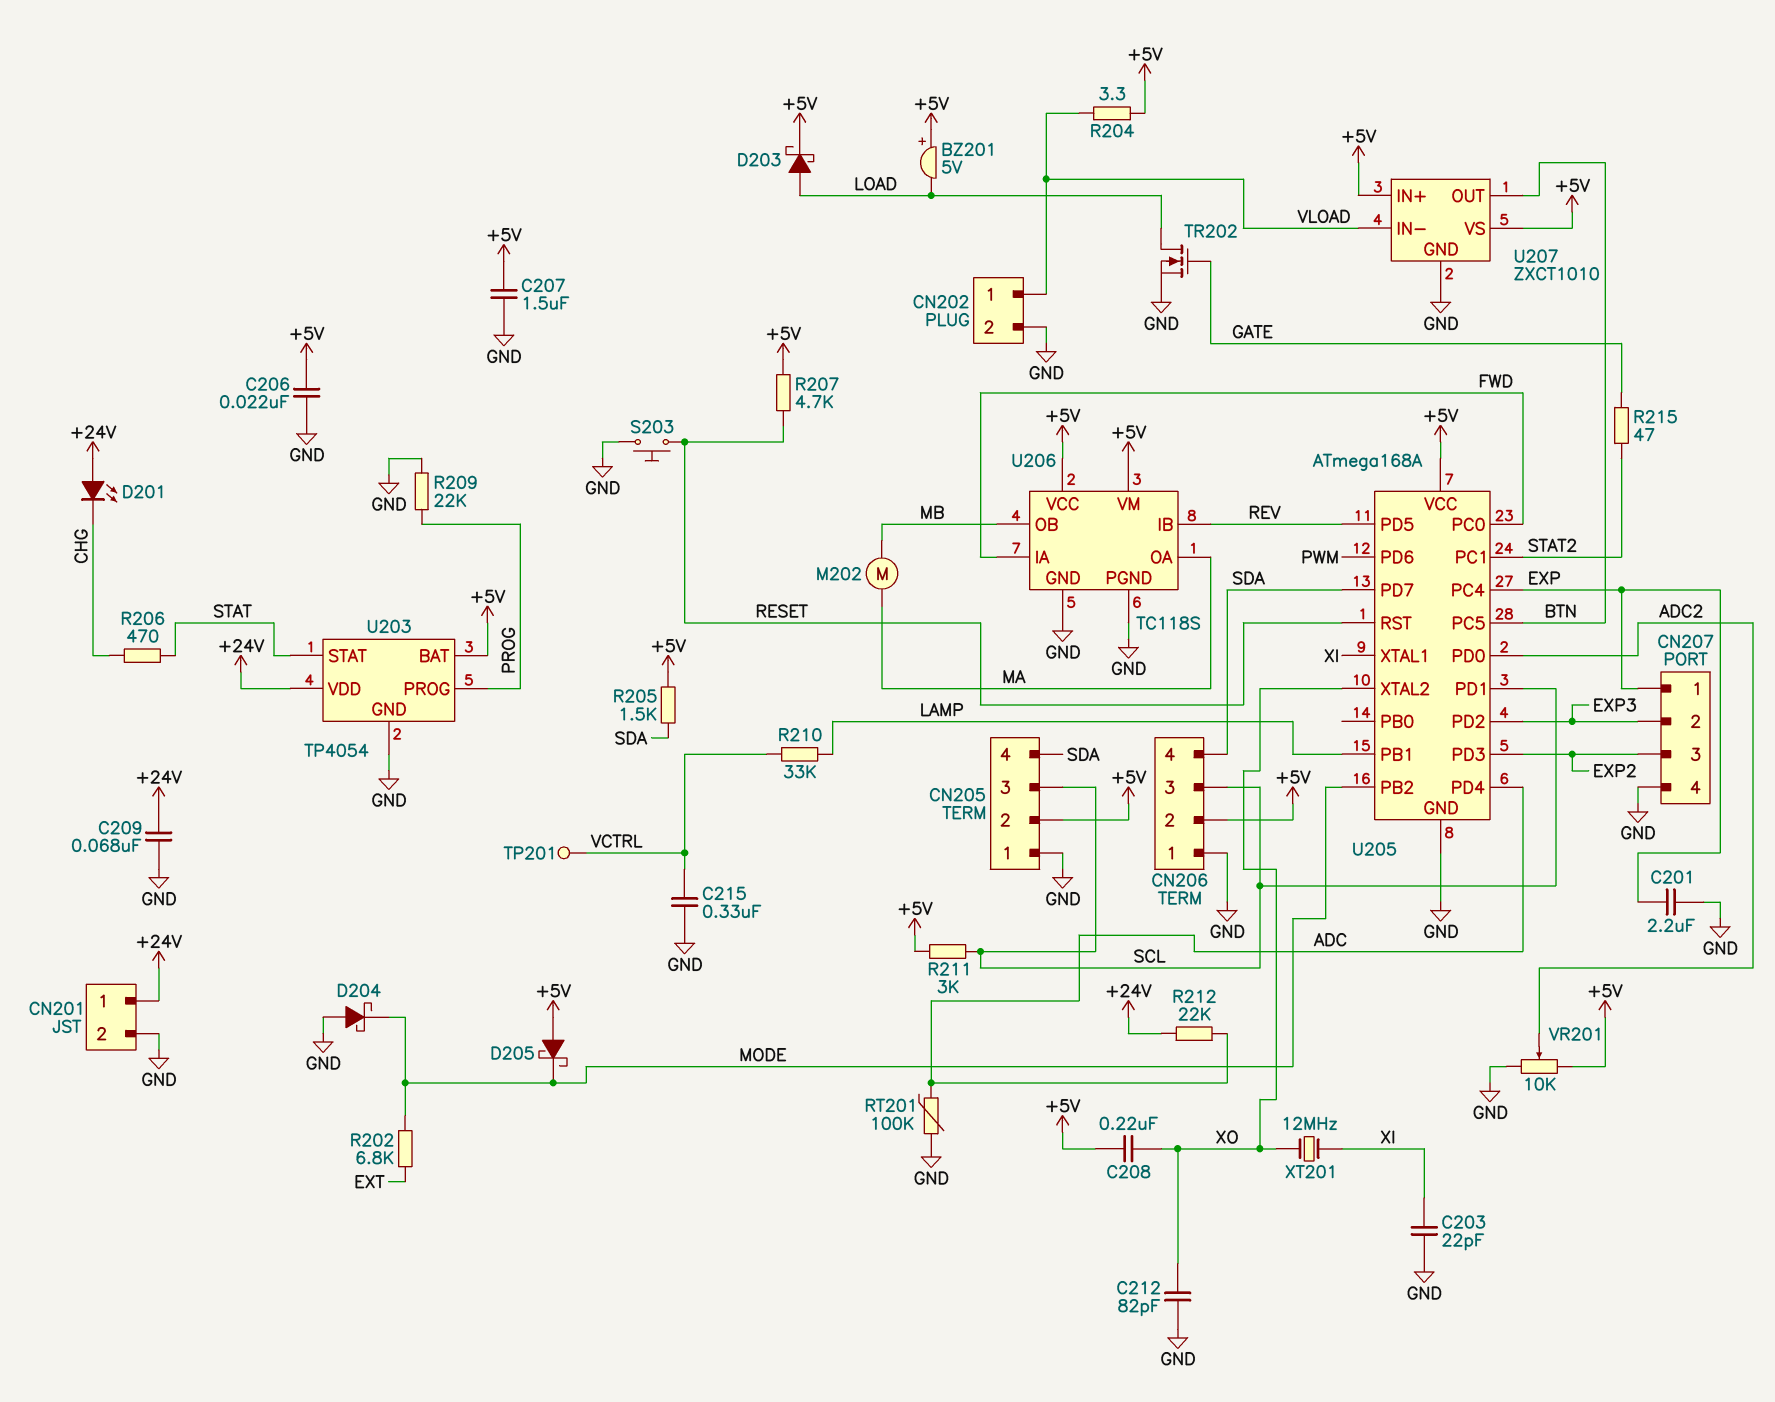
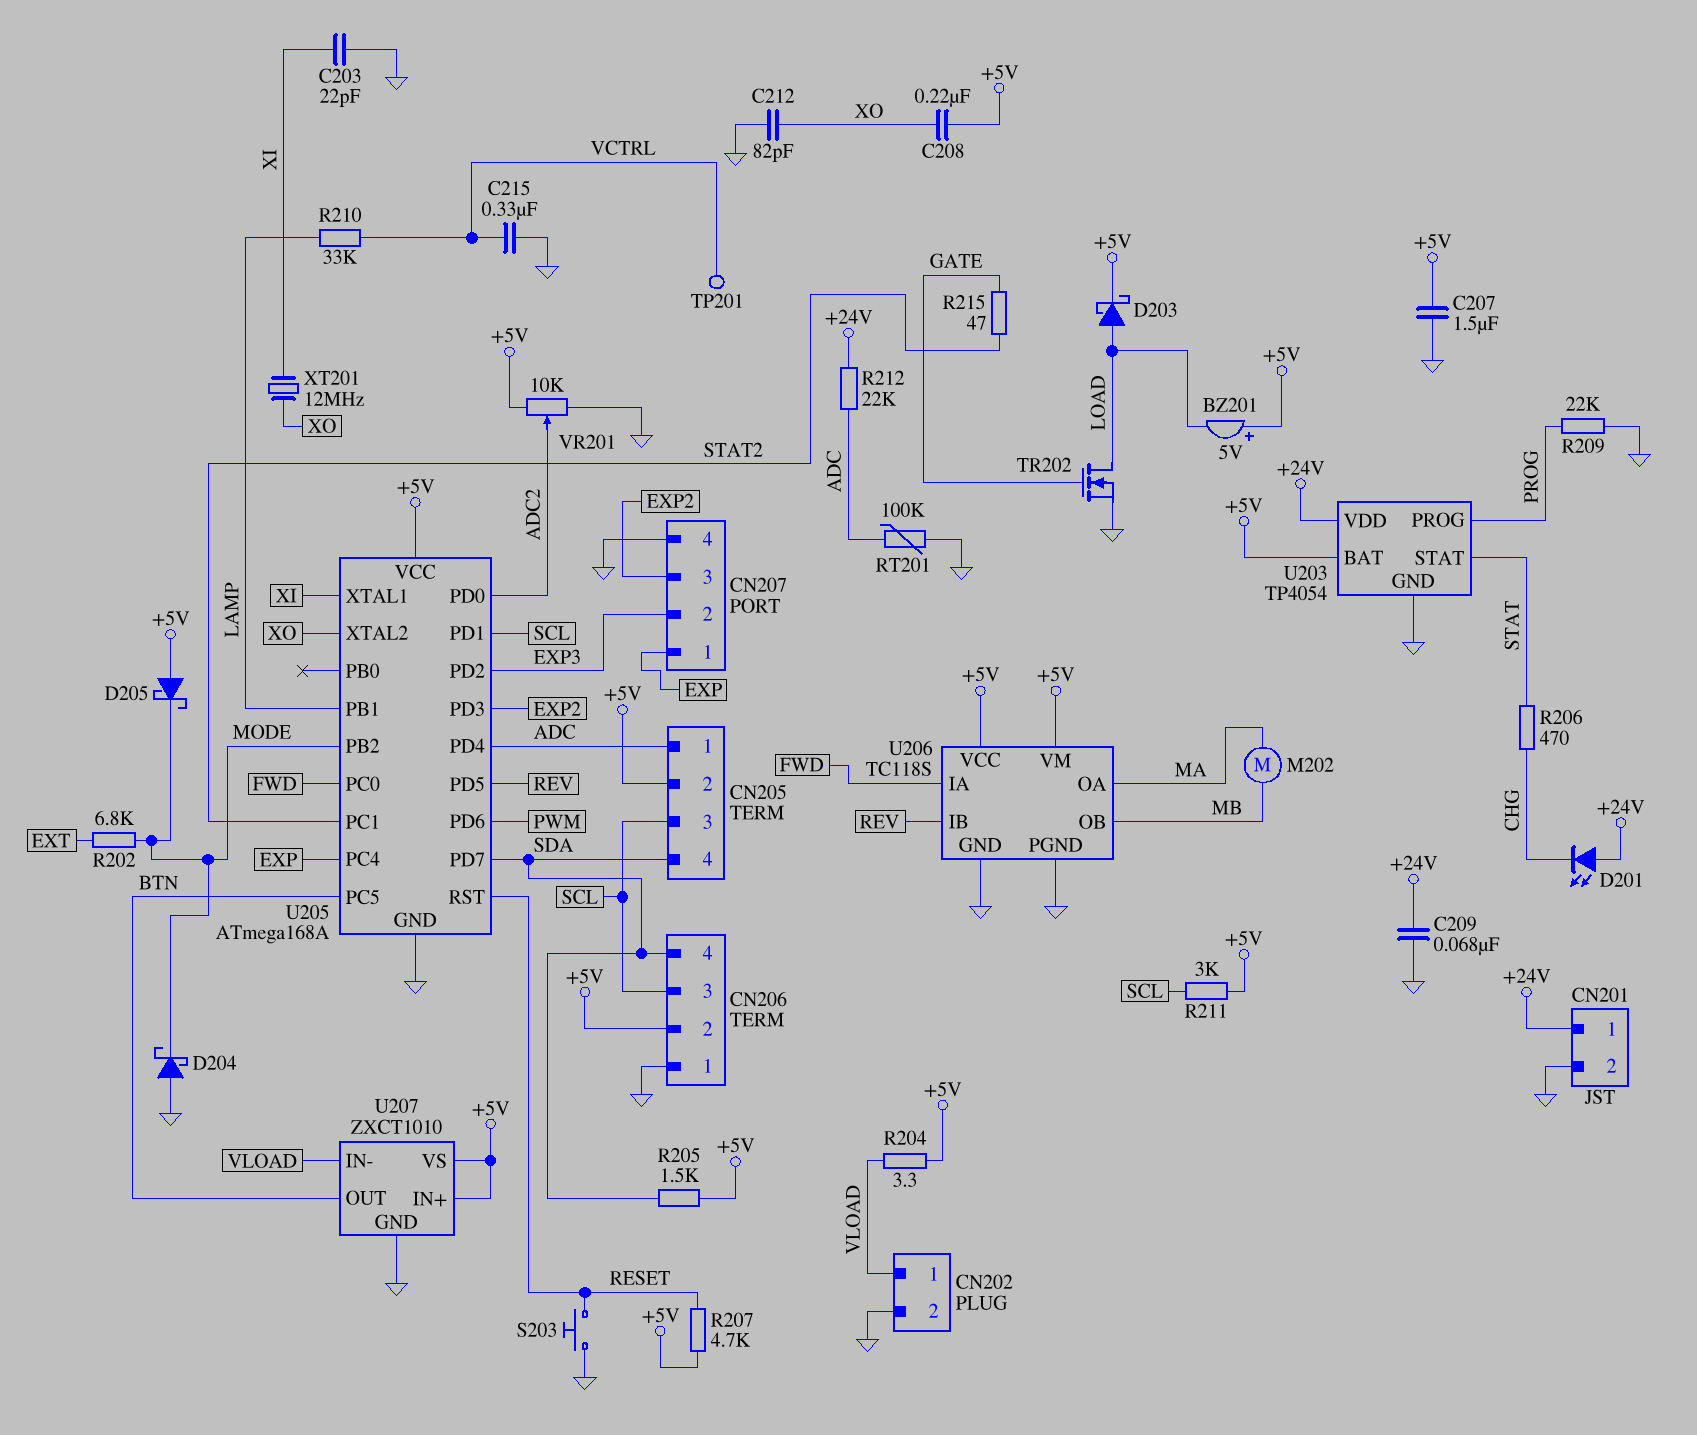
C201: 2.2uF (EXP, GND) -> none
C206: 22nF (+5V, GND) -> none
CN205 pin 1: GND -> ADC

